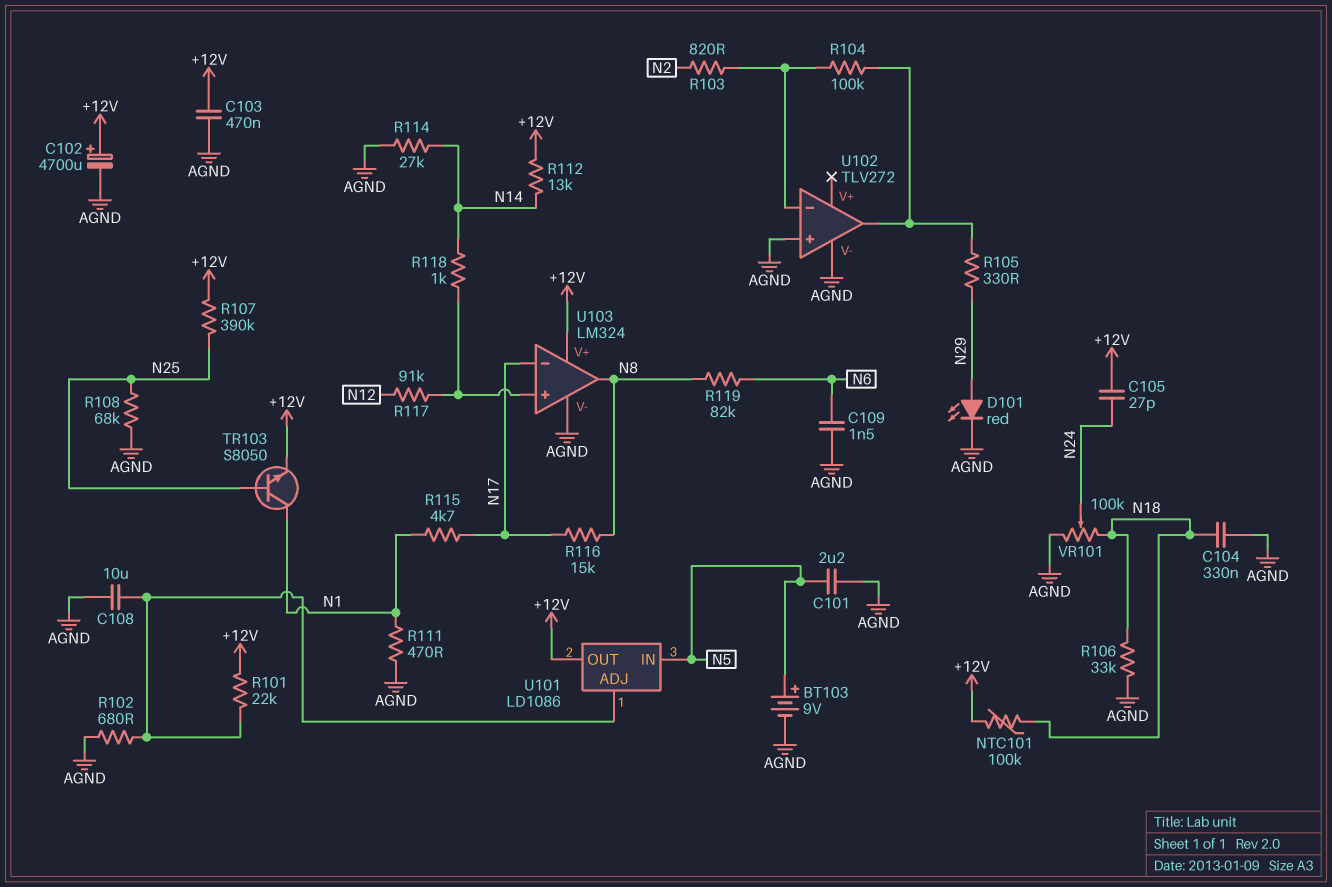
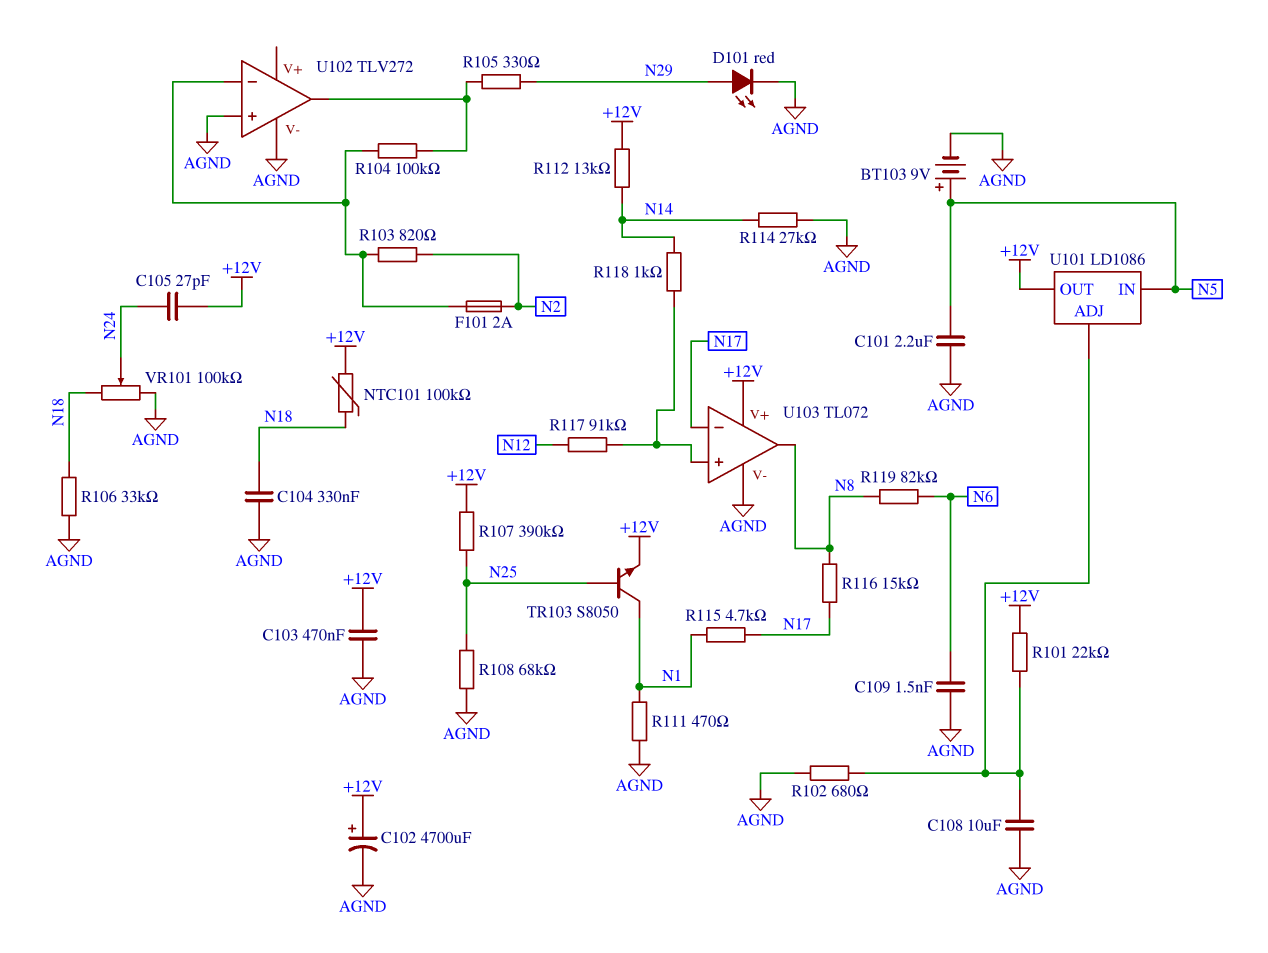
F101: none -> 2A (N2, U102/in-)
U103: LM324 -> TL072

